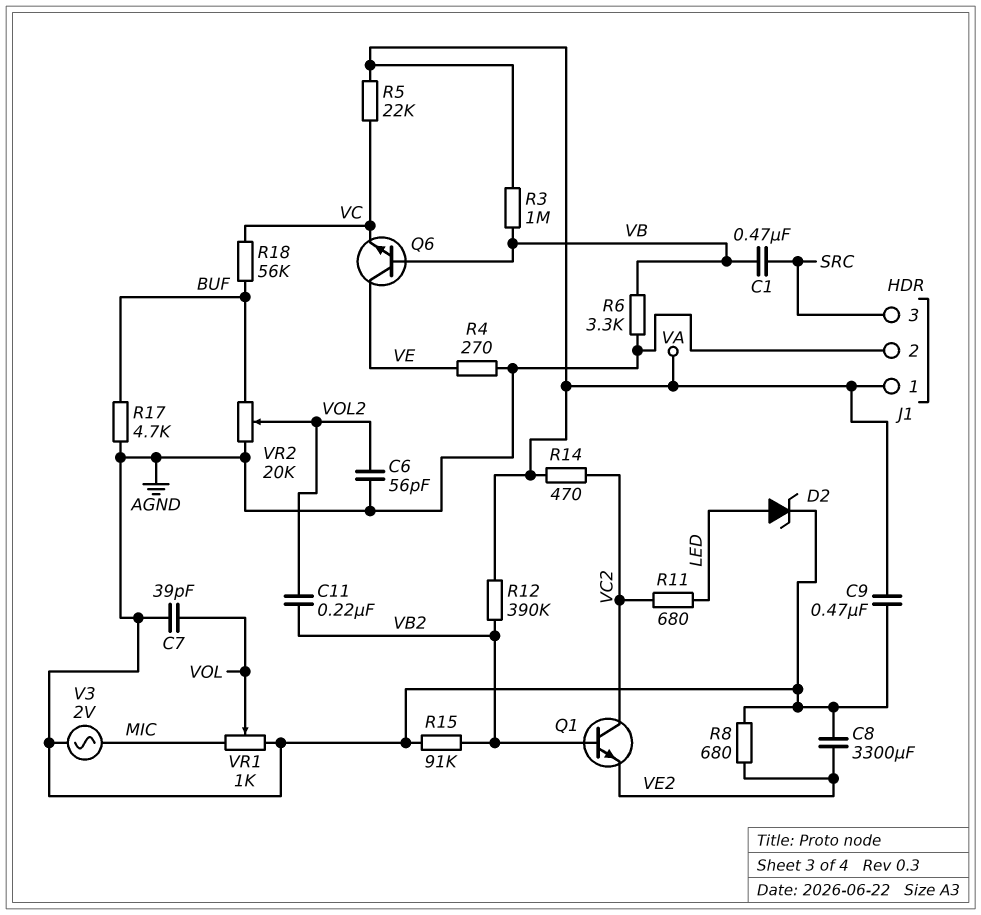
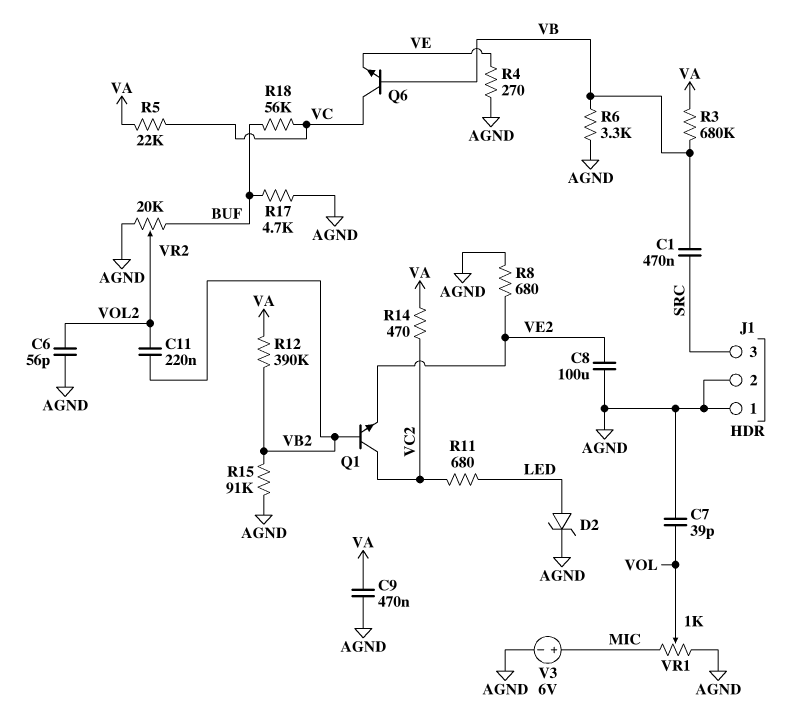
C8: 3300uF (AGND, VE2) -> 100uF (AGND, VE2)
J1 pin 1: VA -> AGND
Q6: NPN (B VB, C VE, E VC) -> NPN (B VB, C VC, E VE)
R3: 1M (VA, VB) -> 680k (VA, VB)
V3: AC 2V (AGND, MIC) -> 6V (plus MIC, minus AGND)

